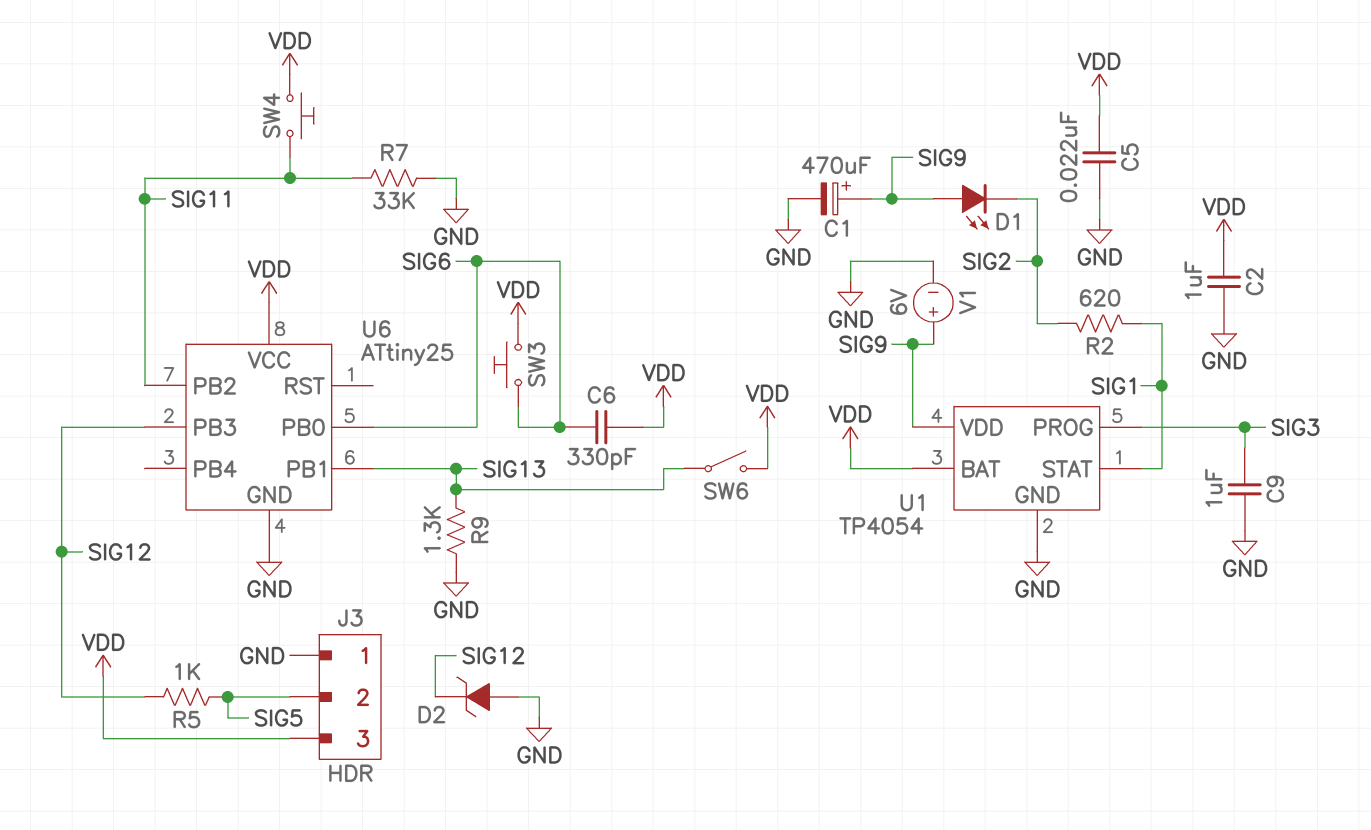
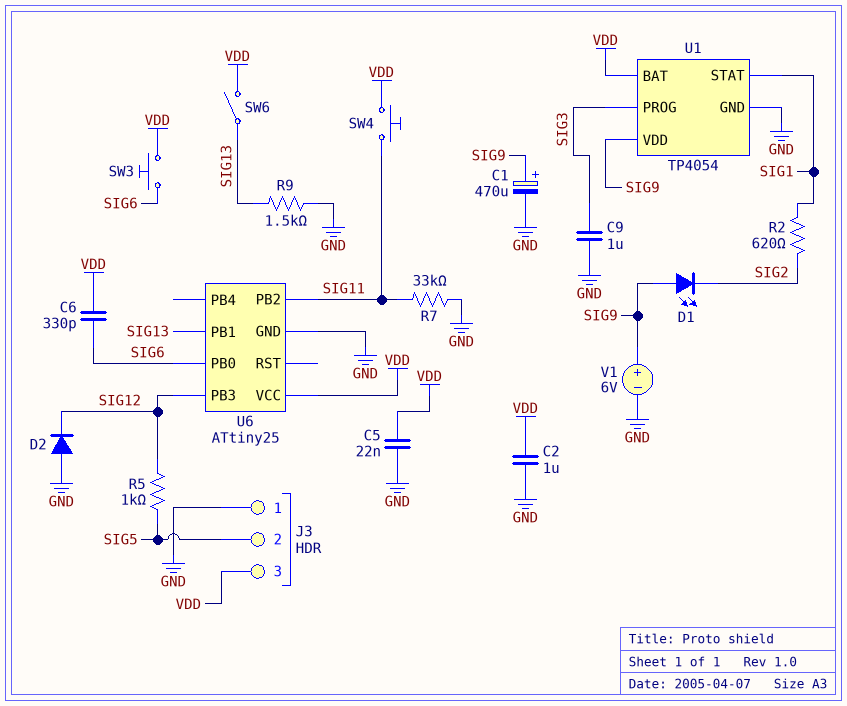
D2: zener (A GND, K SIG12) -> diode (A GND, K SIG12)
R9: 1.3k (GND, SIG13) -> 1.5k (GND, SIG13)

